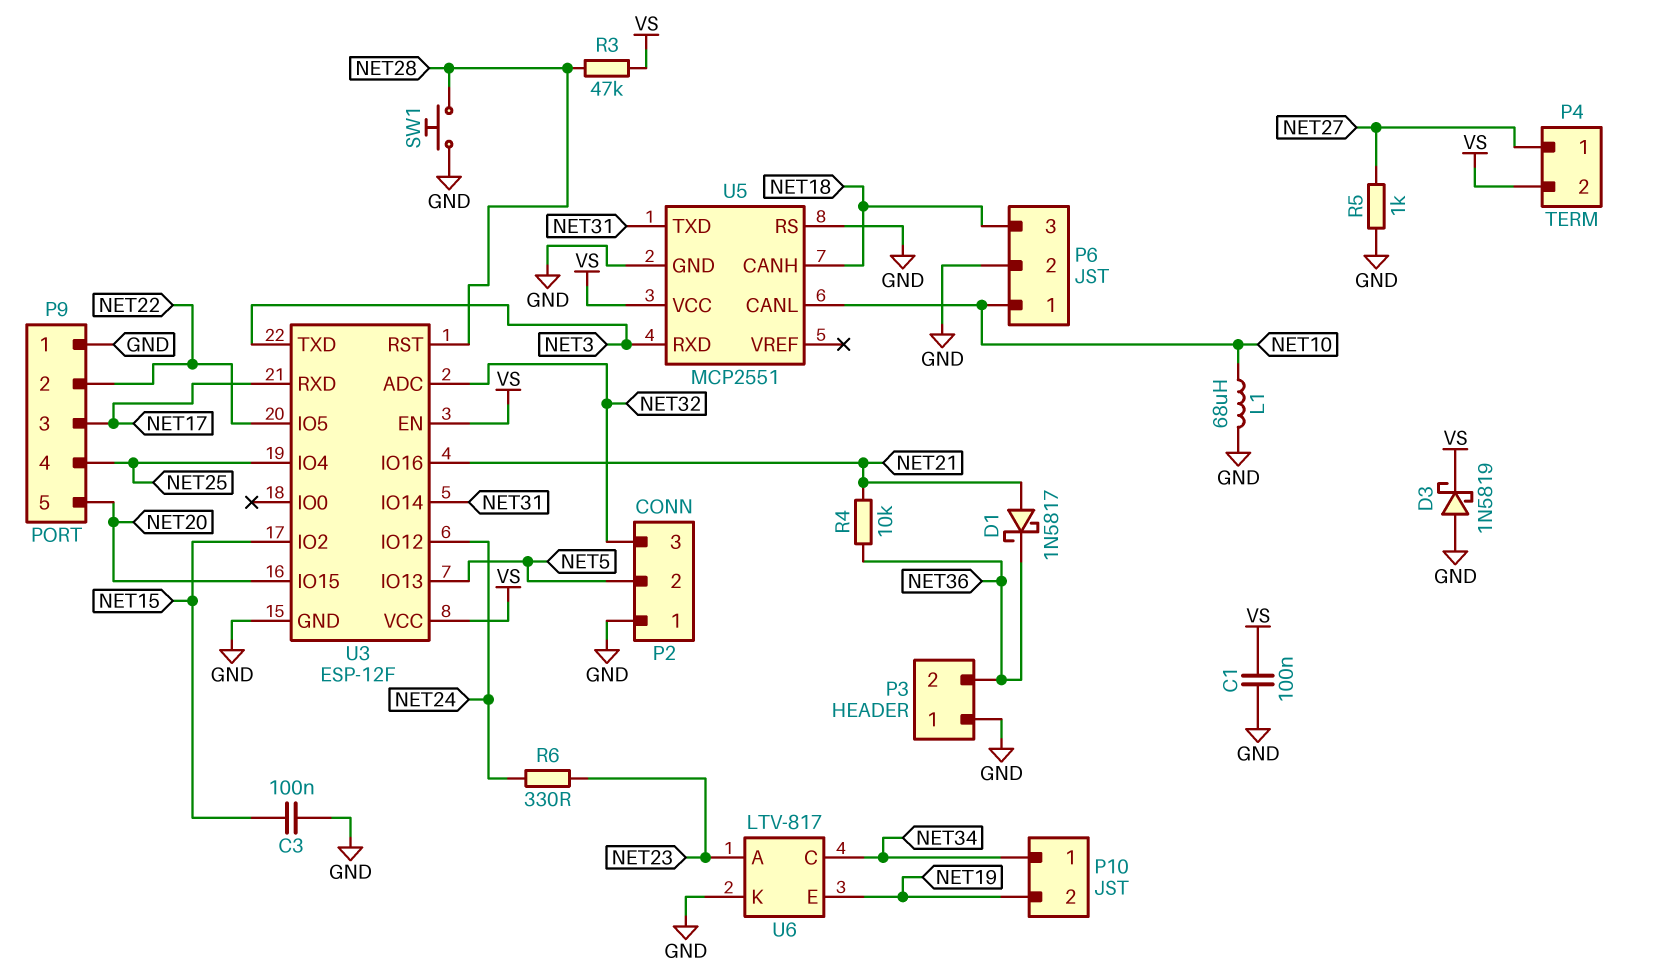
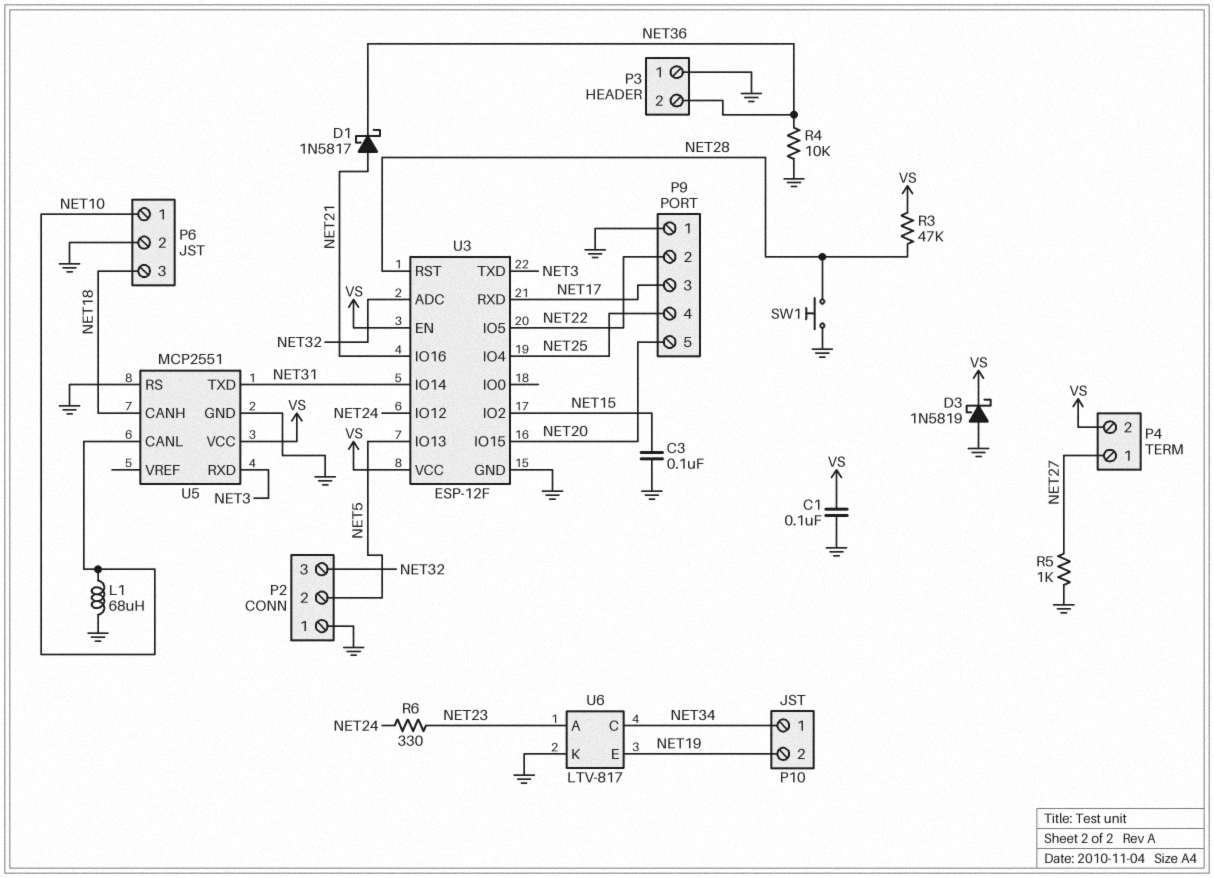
R4: 10k (NET21, NET36) -> 10k (GND, NET36)

